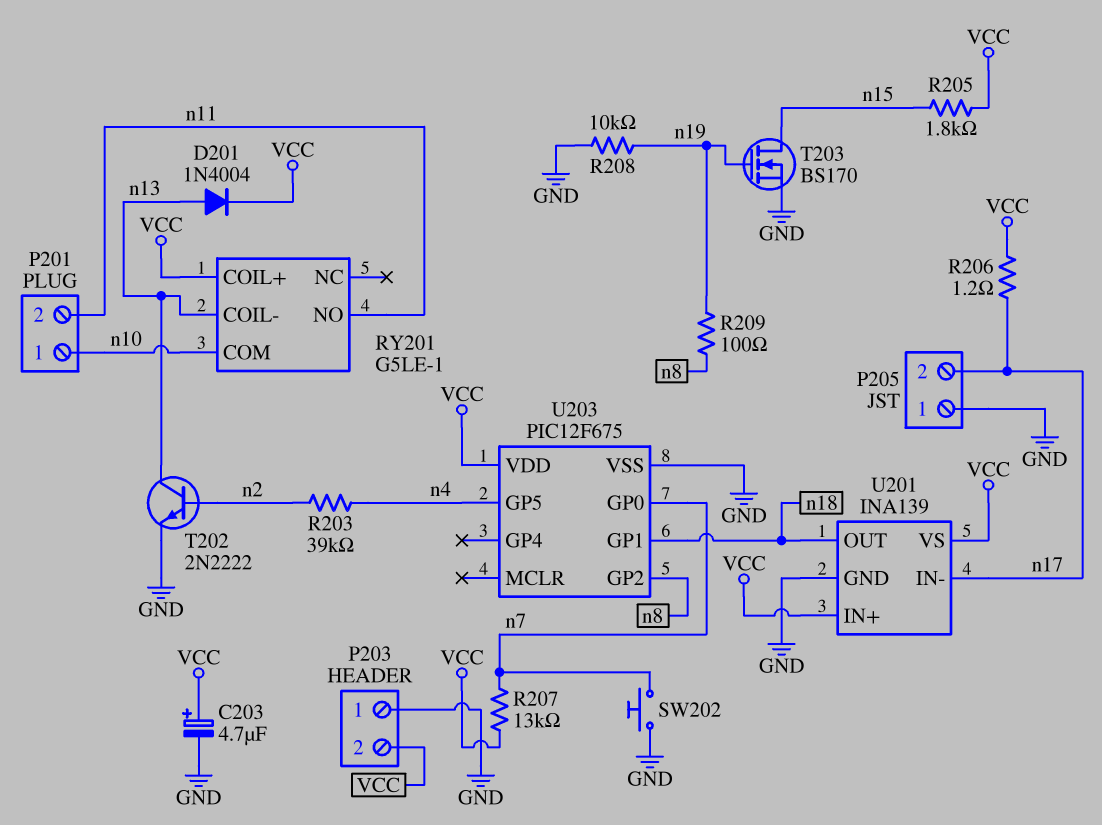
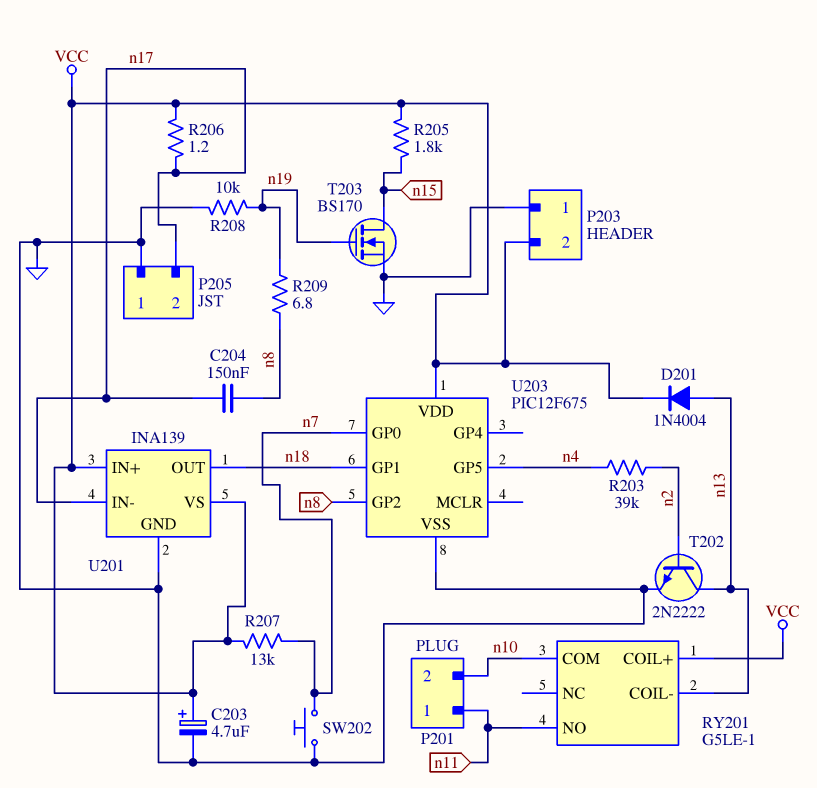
C204: none -> 150nF (n8, n17)
P201 pin 1: n10 -> n11
P201 pin 2: n11 -> n10
R209: 100 (n8, n19) -> 6.8 (n8, n19)

